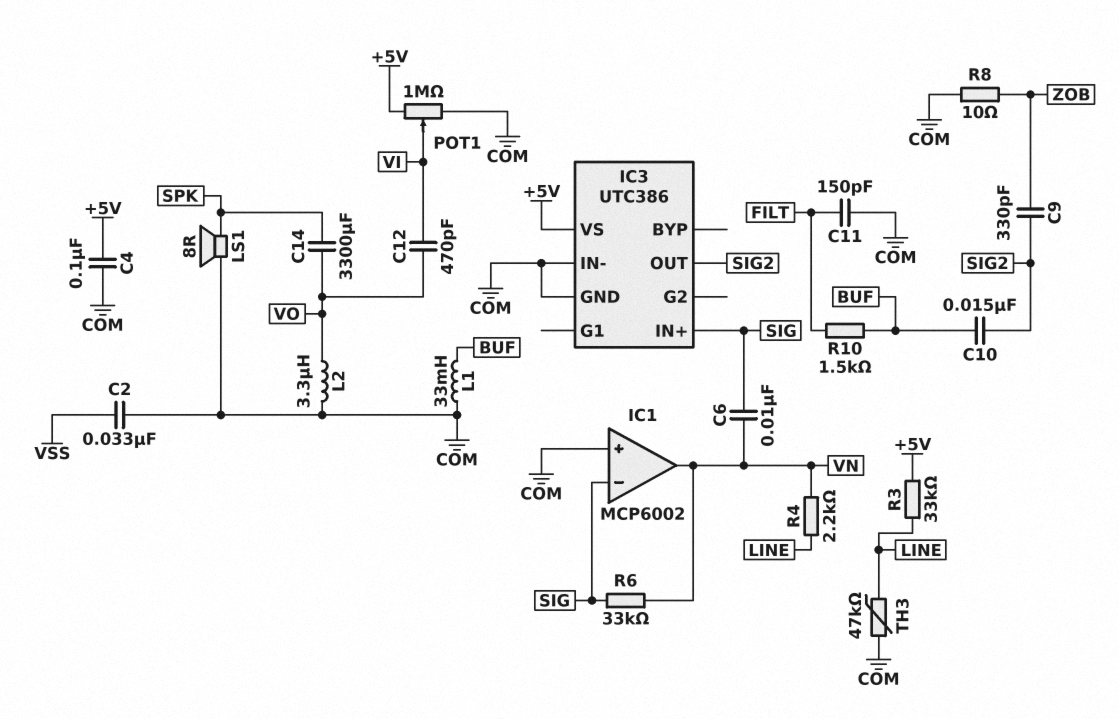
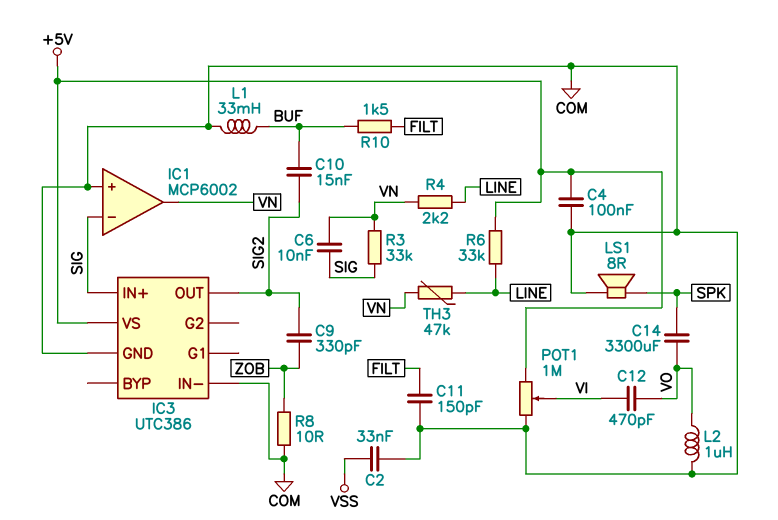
L2: 3.3uH (COM, VO) -> 1uH (COM, VO)
R3: 33k (+5V, LINE) -> 33k (SIG, VN)
R6: 33k (SIG, VN) -> 33k (+5V, LINE)
TH3: 47k (COM, LINE) -> 47k (LINE, VN)

